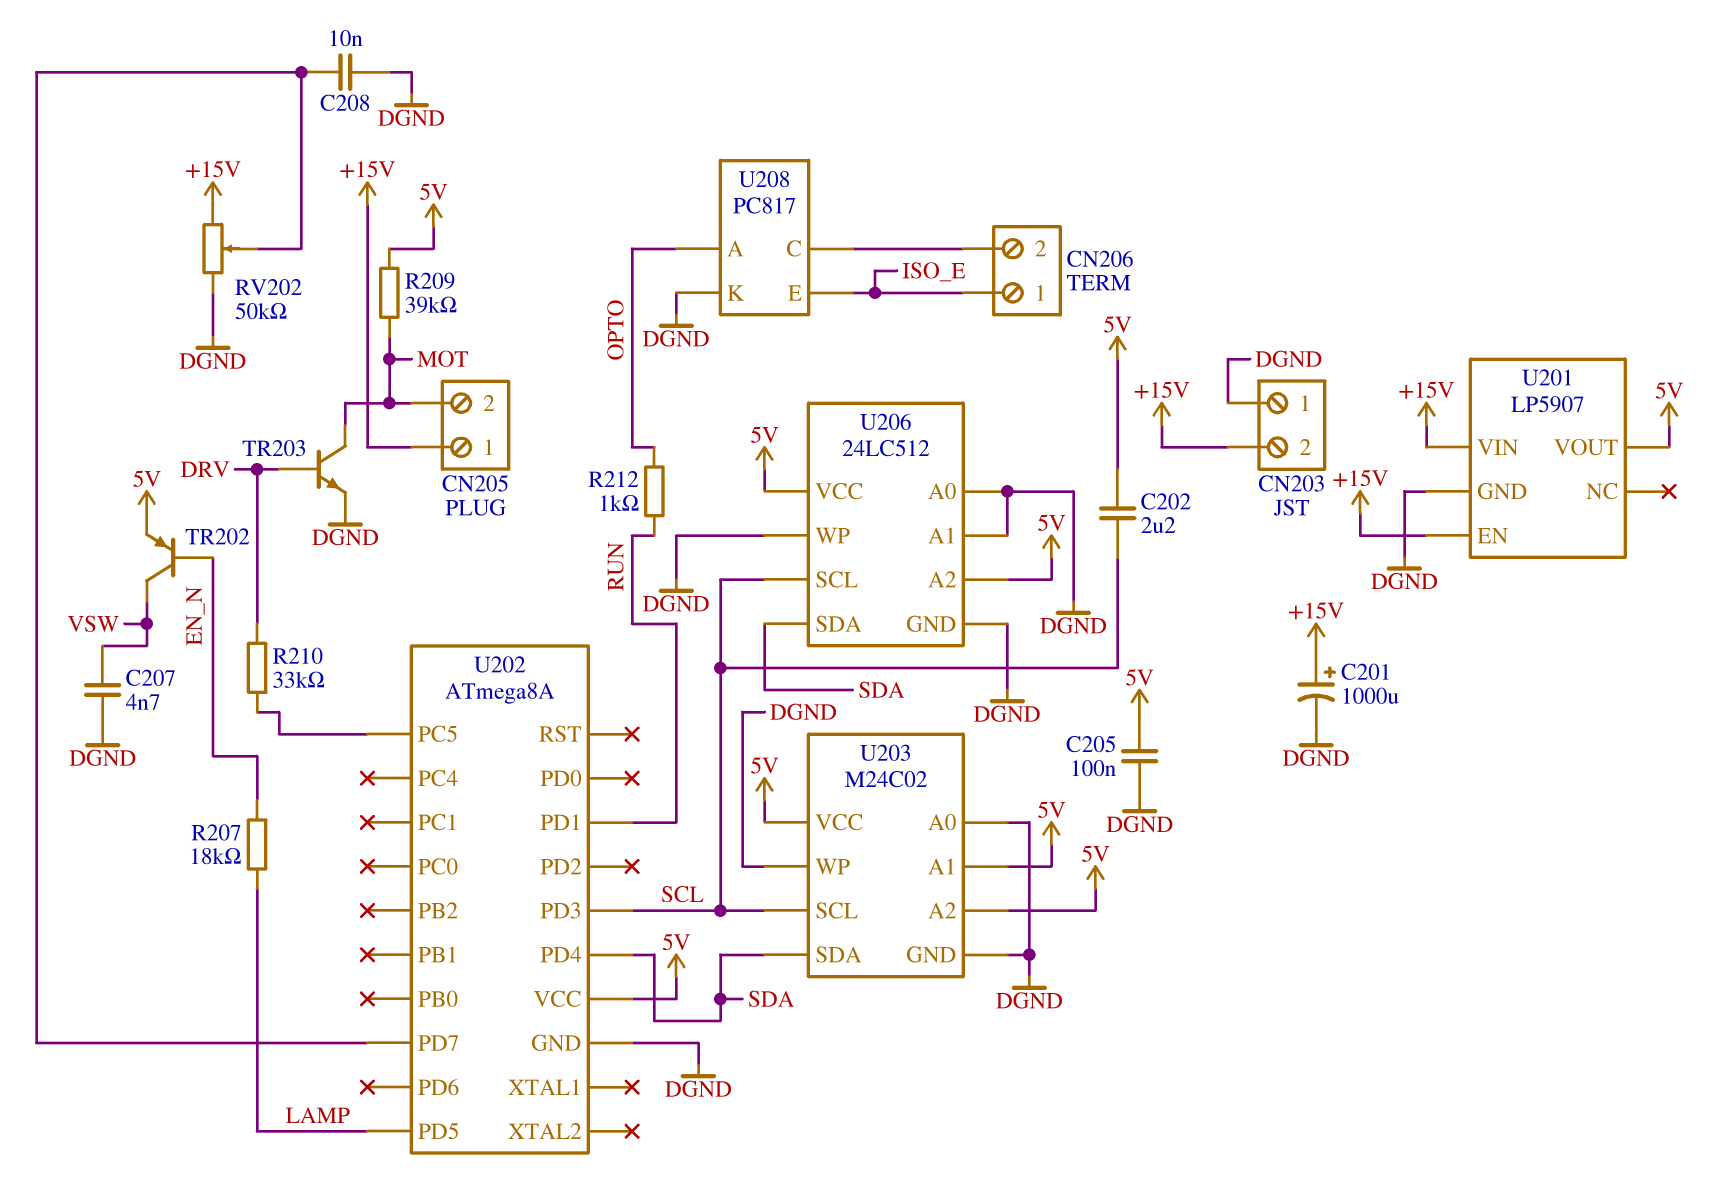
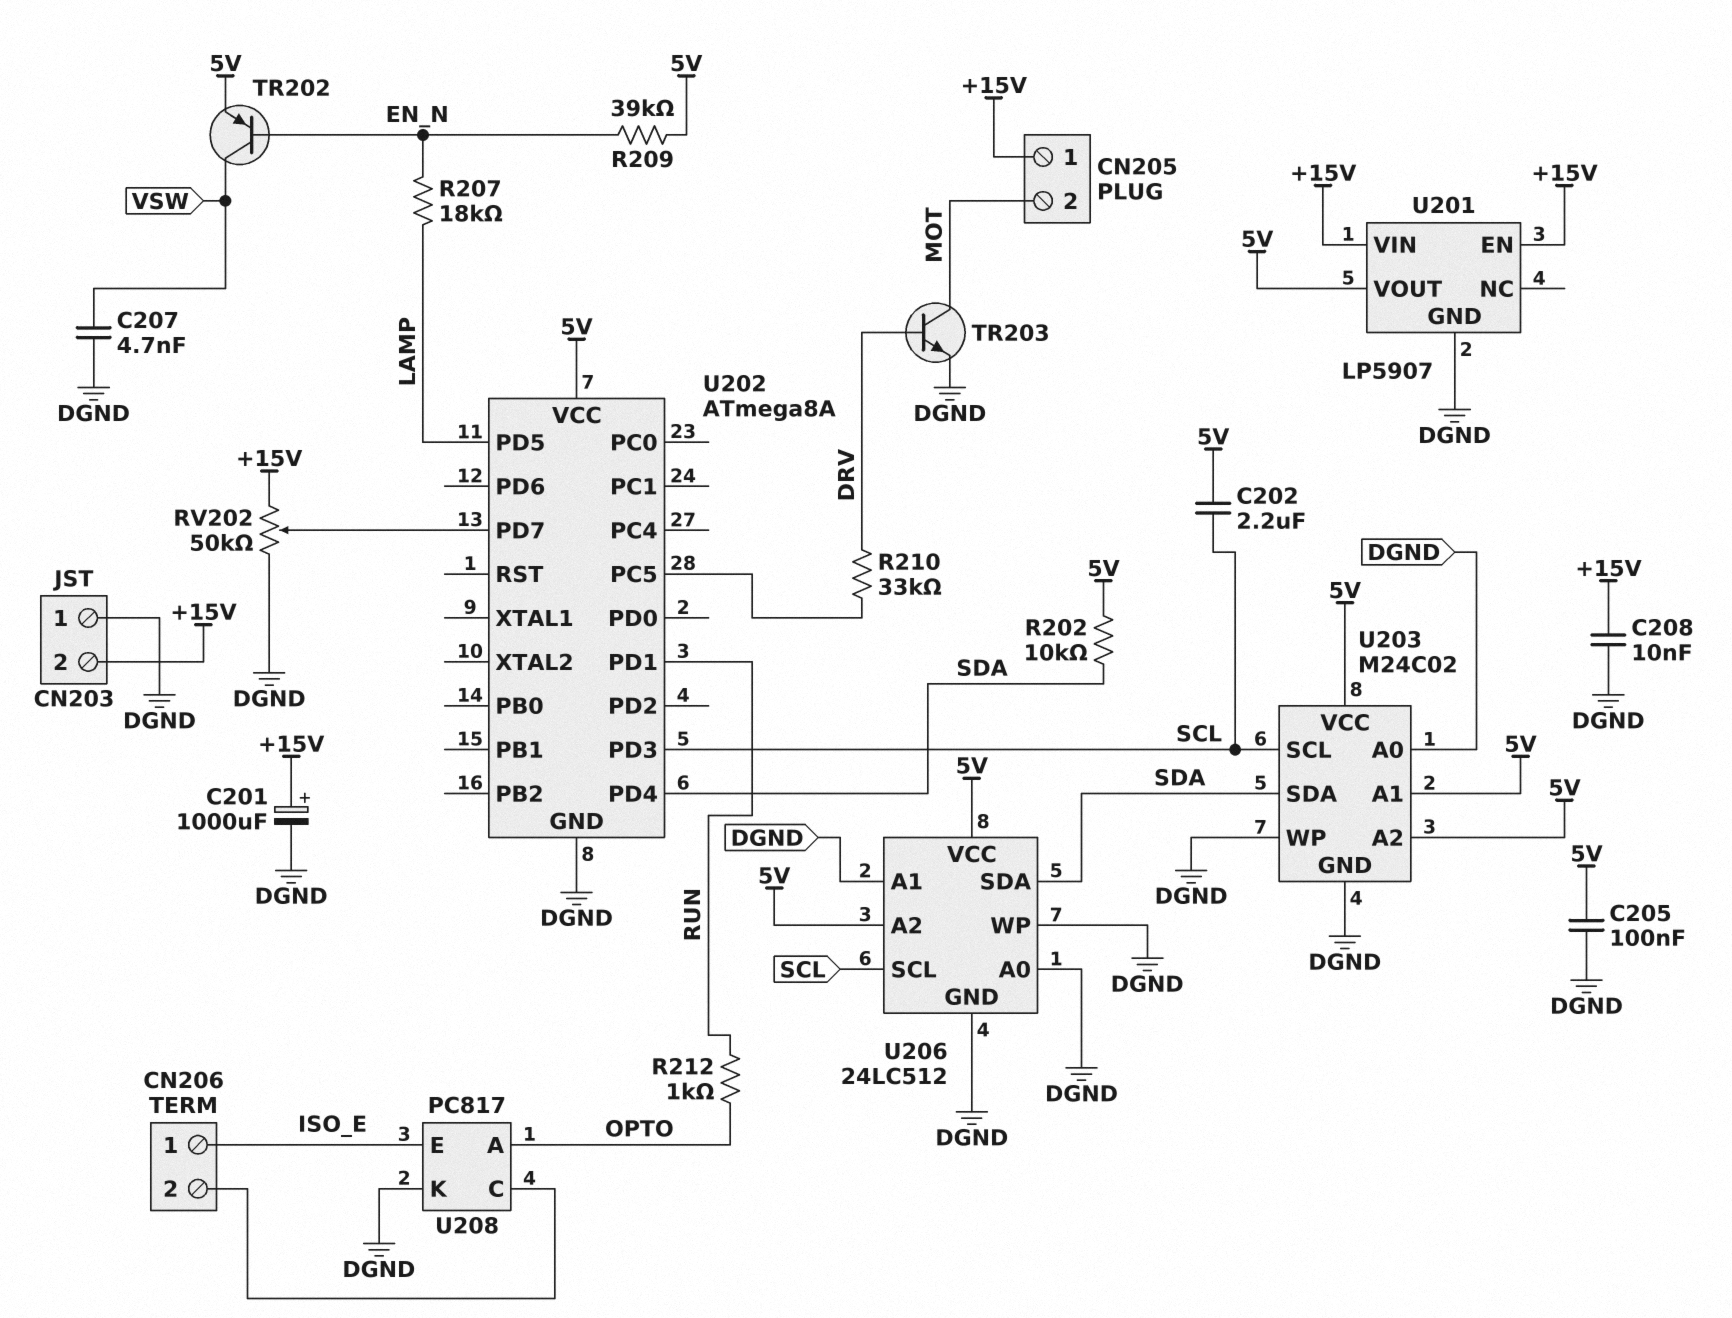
C208: 10nF (DGND, U202/PD7) -> 10nF (+15V, DGND)
R202: none -> 10k (5V, SDA)
R209: 39k (5V, MOT) -> 39k (5V, EN_N)

